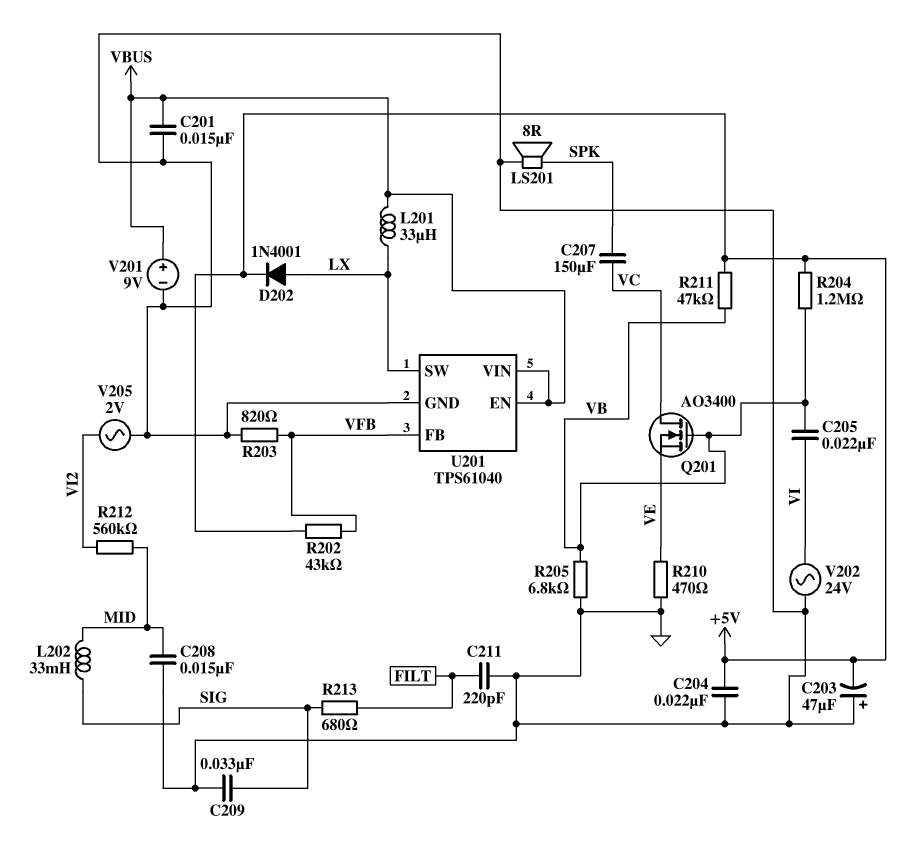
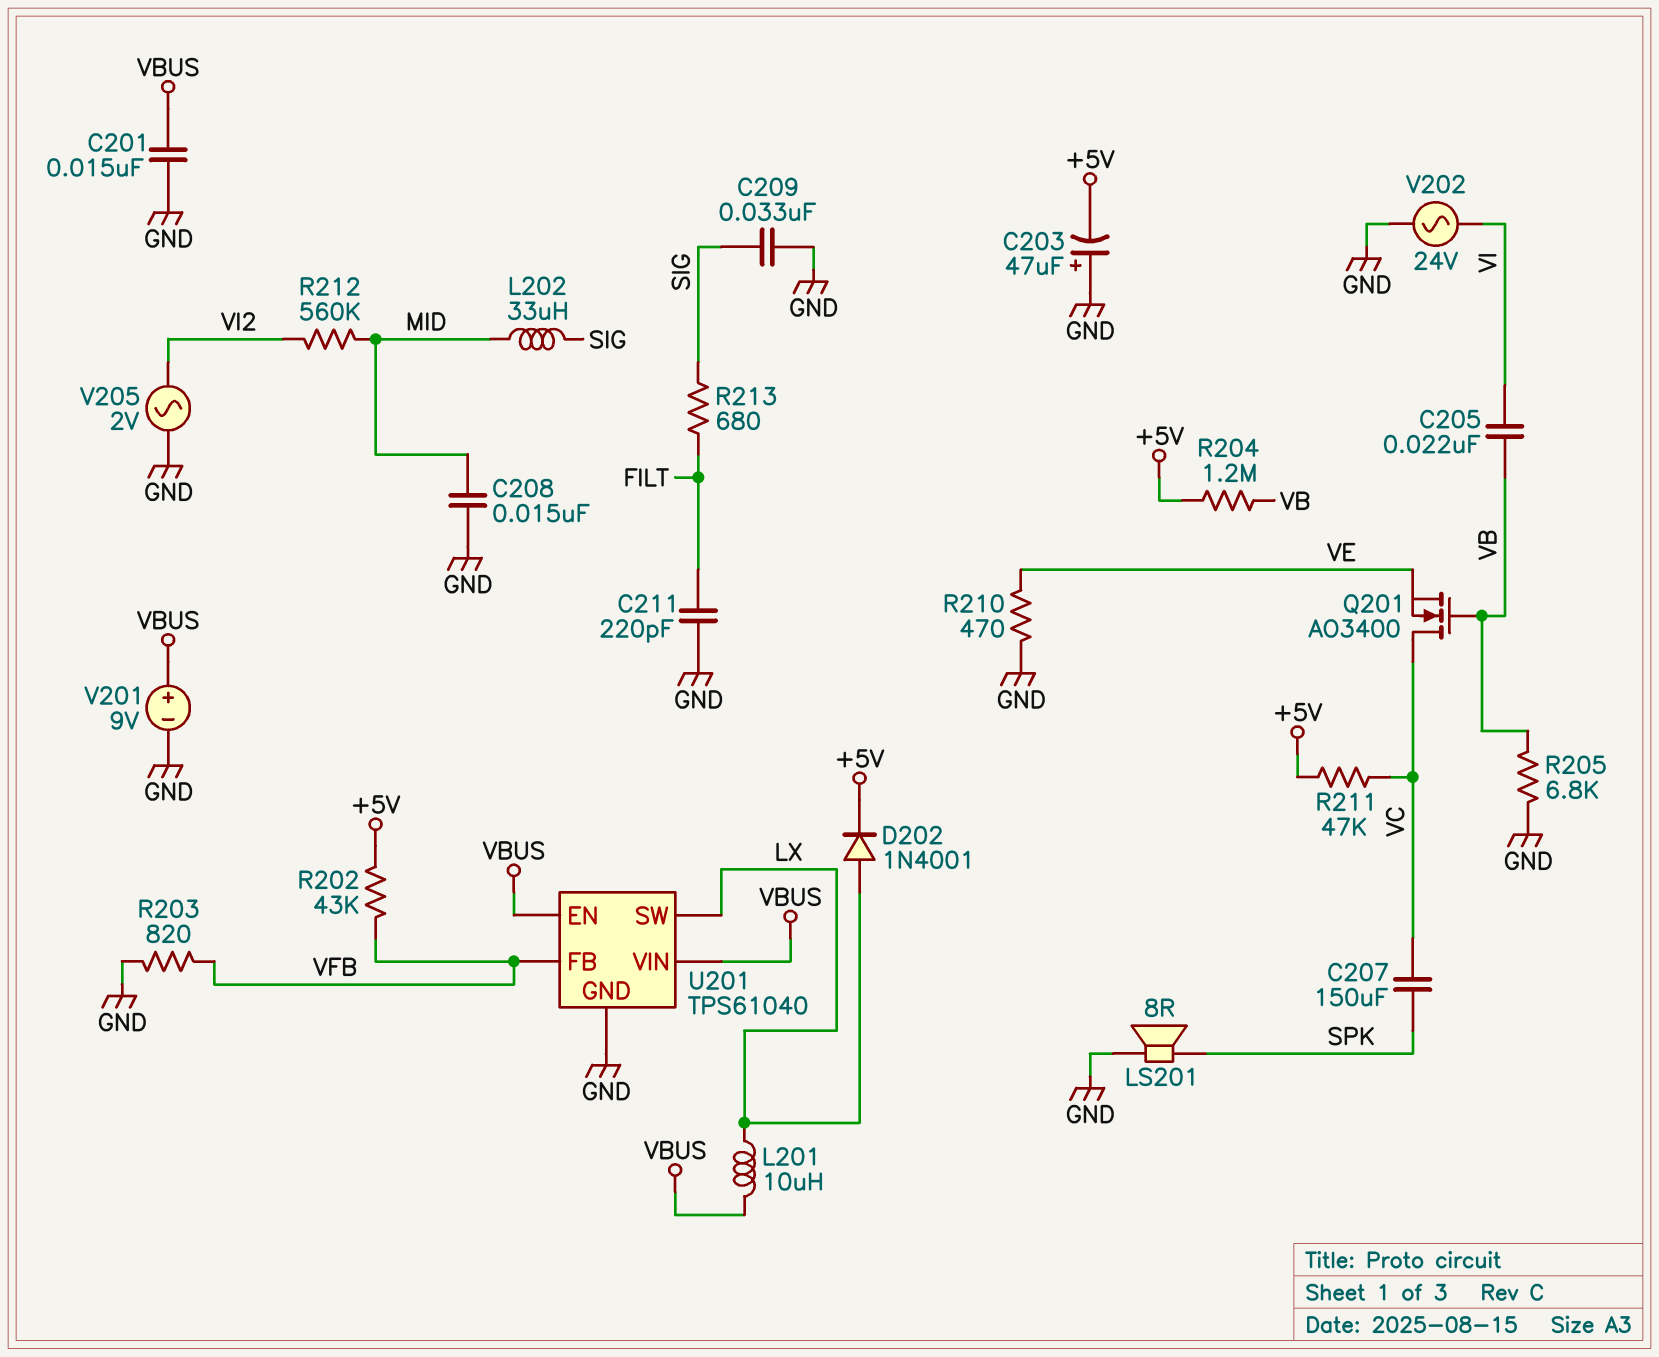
C204: 22nF (+5V, GND) -> none
L201: 33uH (LX, VBUS) -> 10uH (LX, VBUS)
L202: 33mH (MID, SIG) -> 33uH (MID, SIG)
R211: 47k (+5V, VB) -> 47k (+5V, VC)

